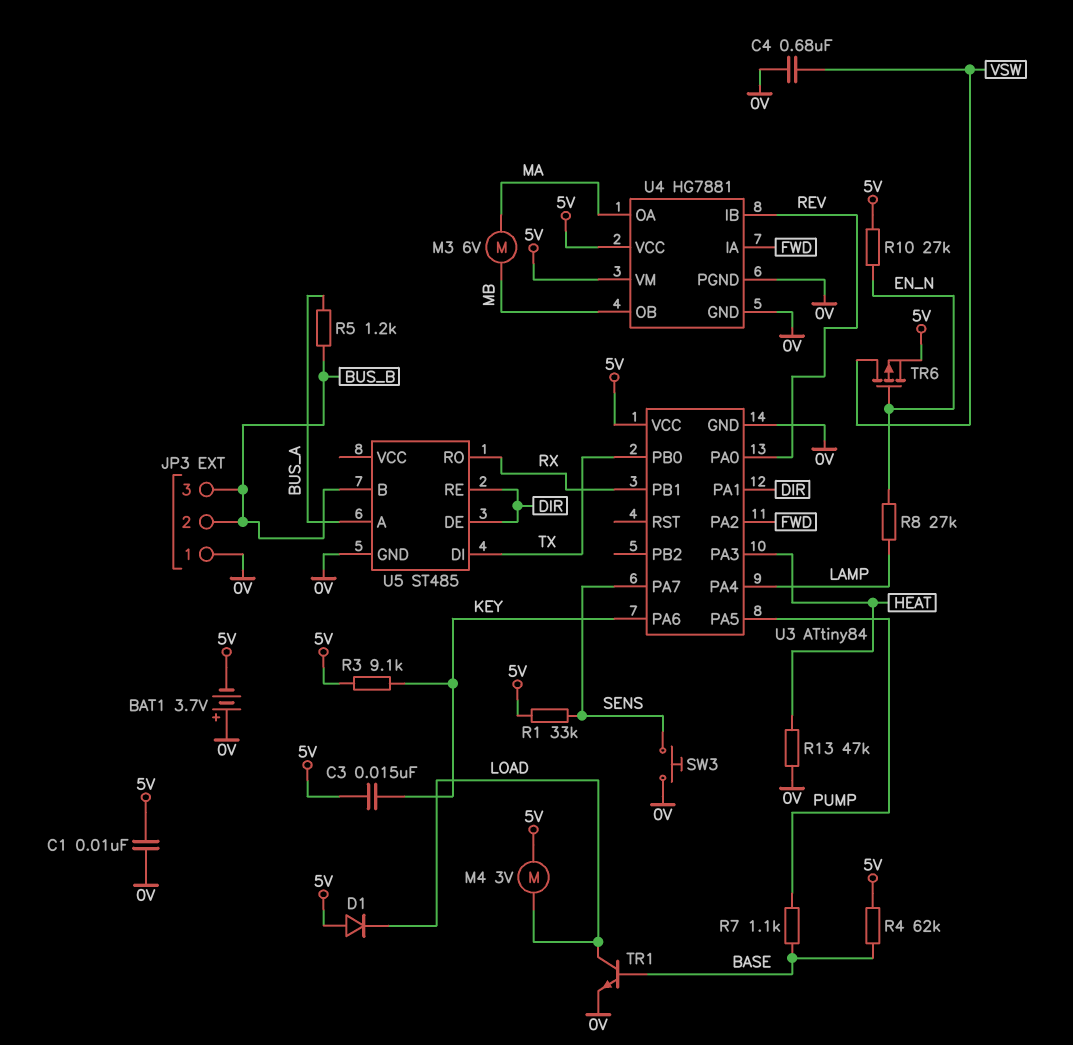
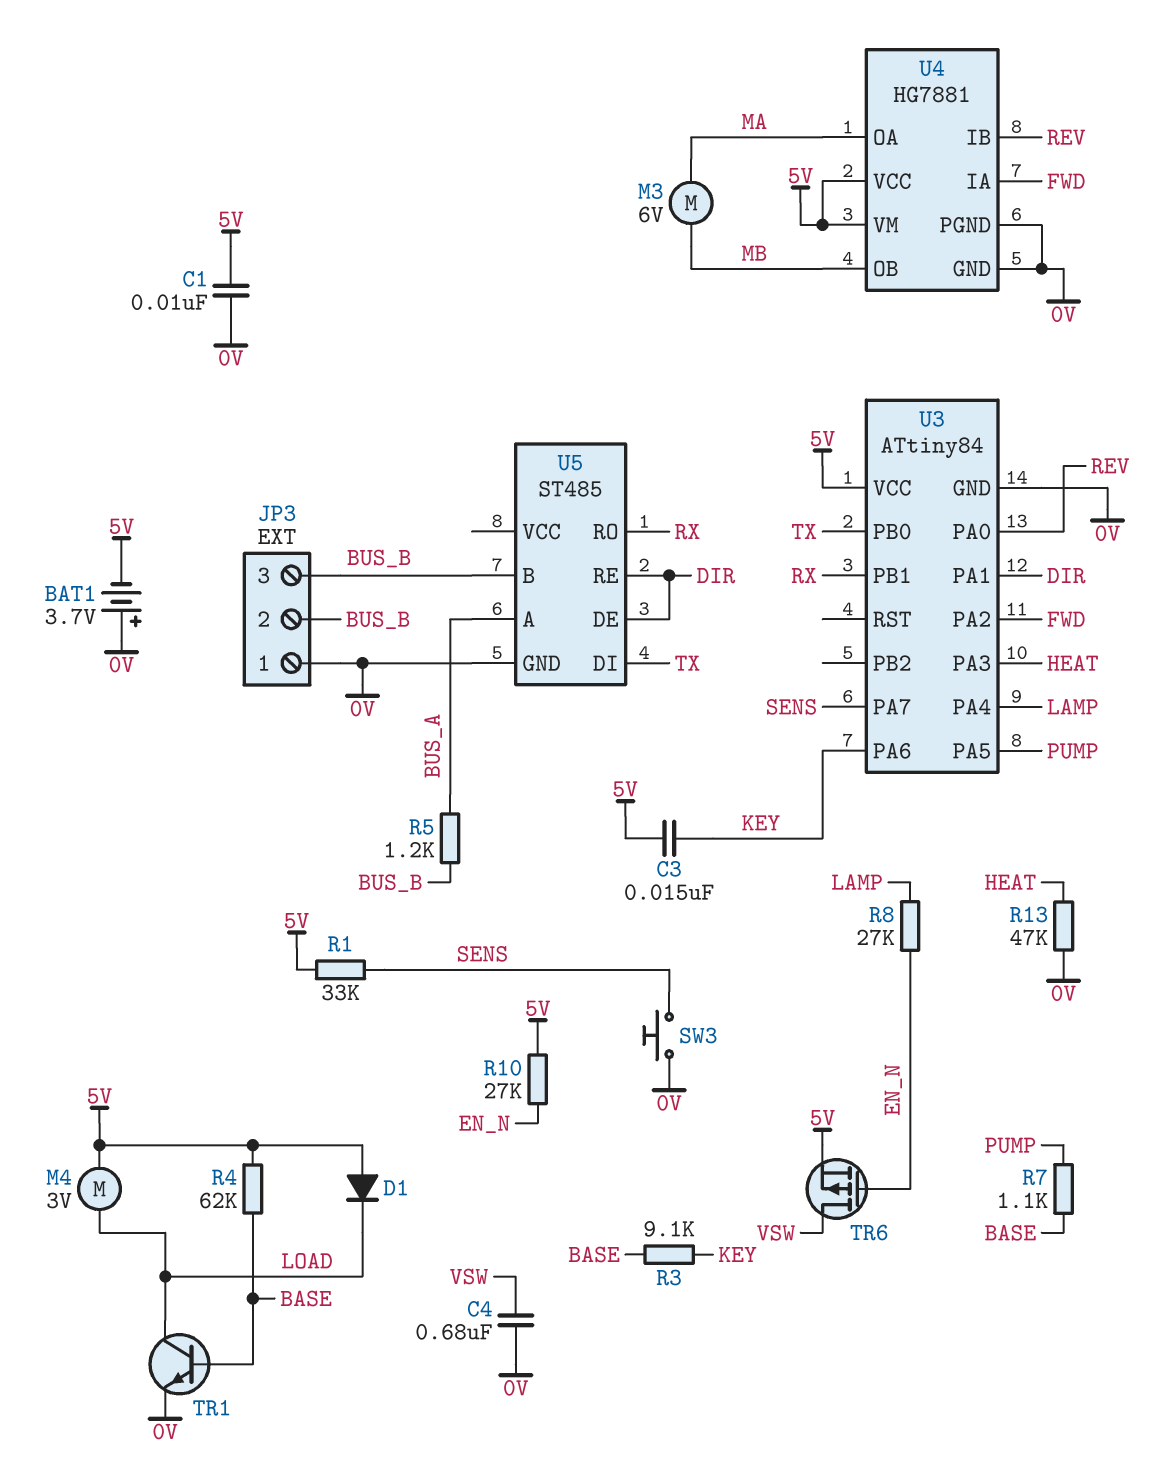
R3: 9.1k (5V, KEY) -> 9.1k (BASE, KEY)

